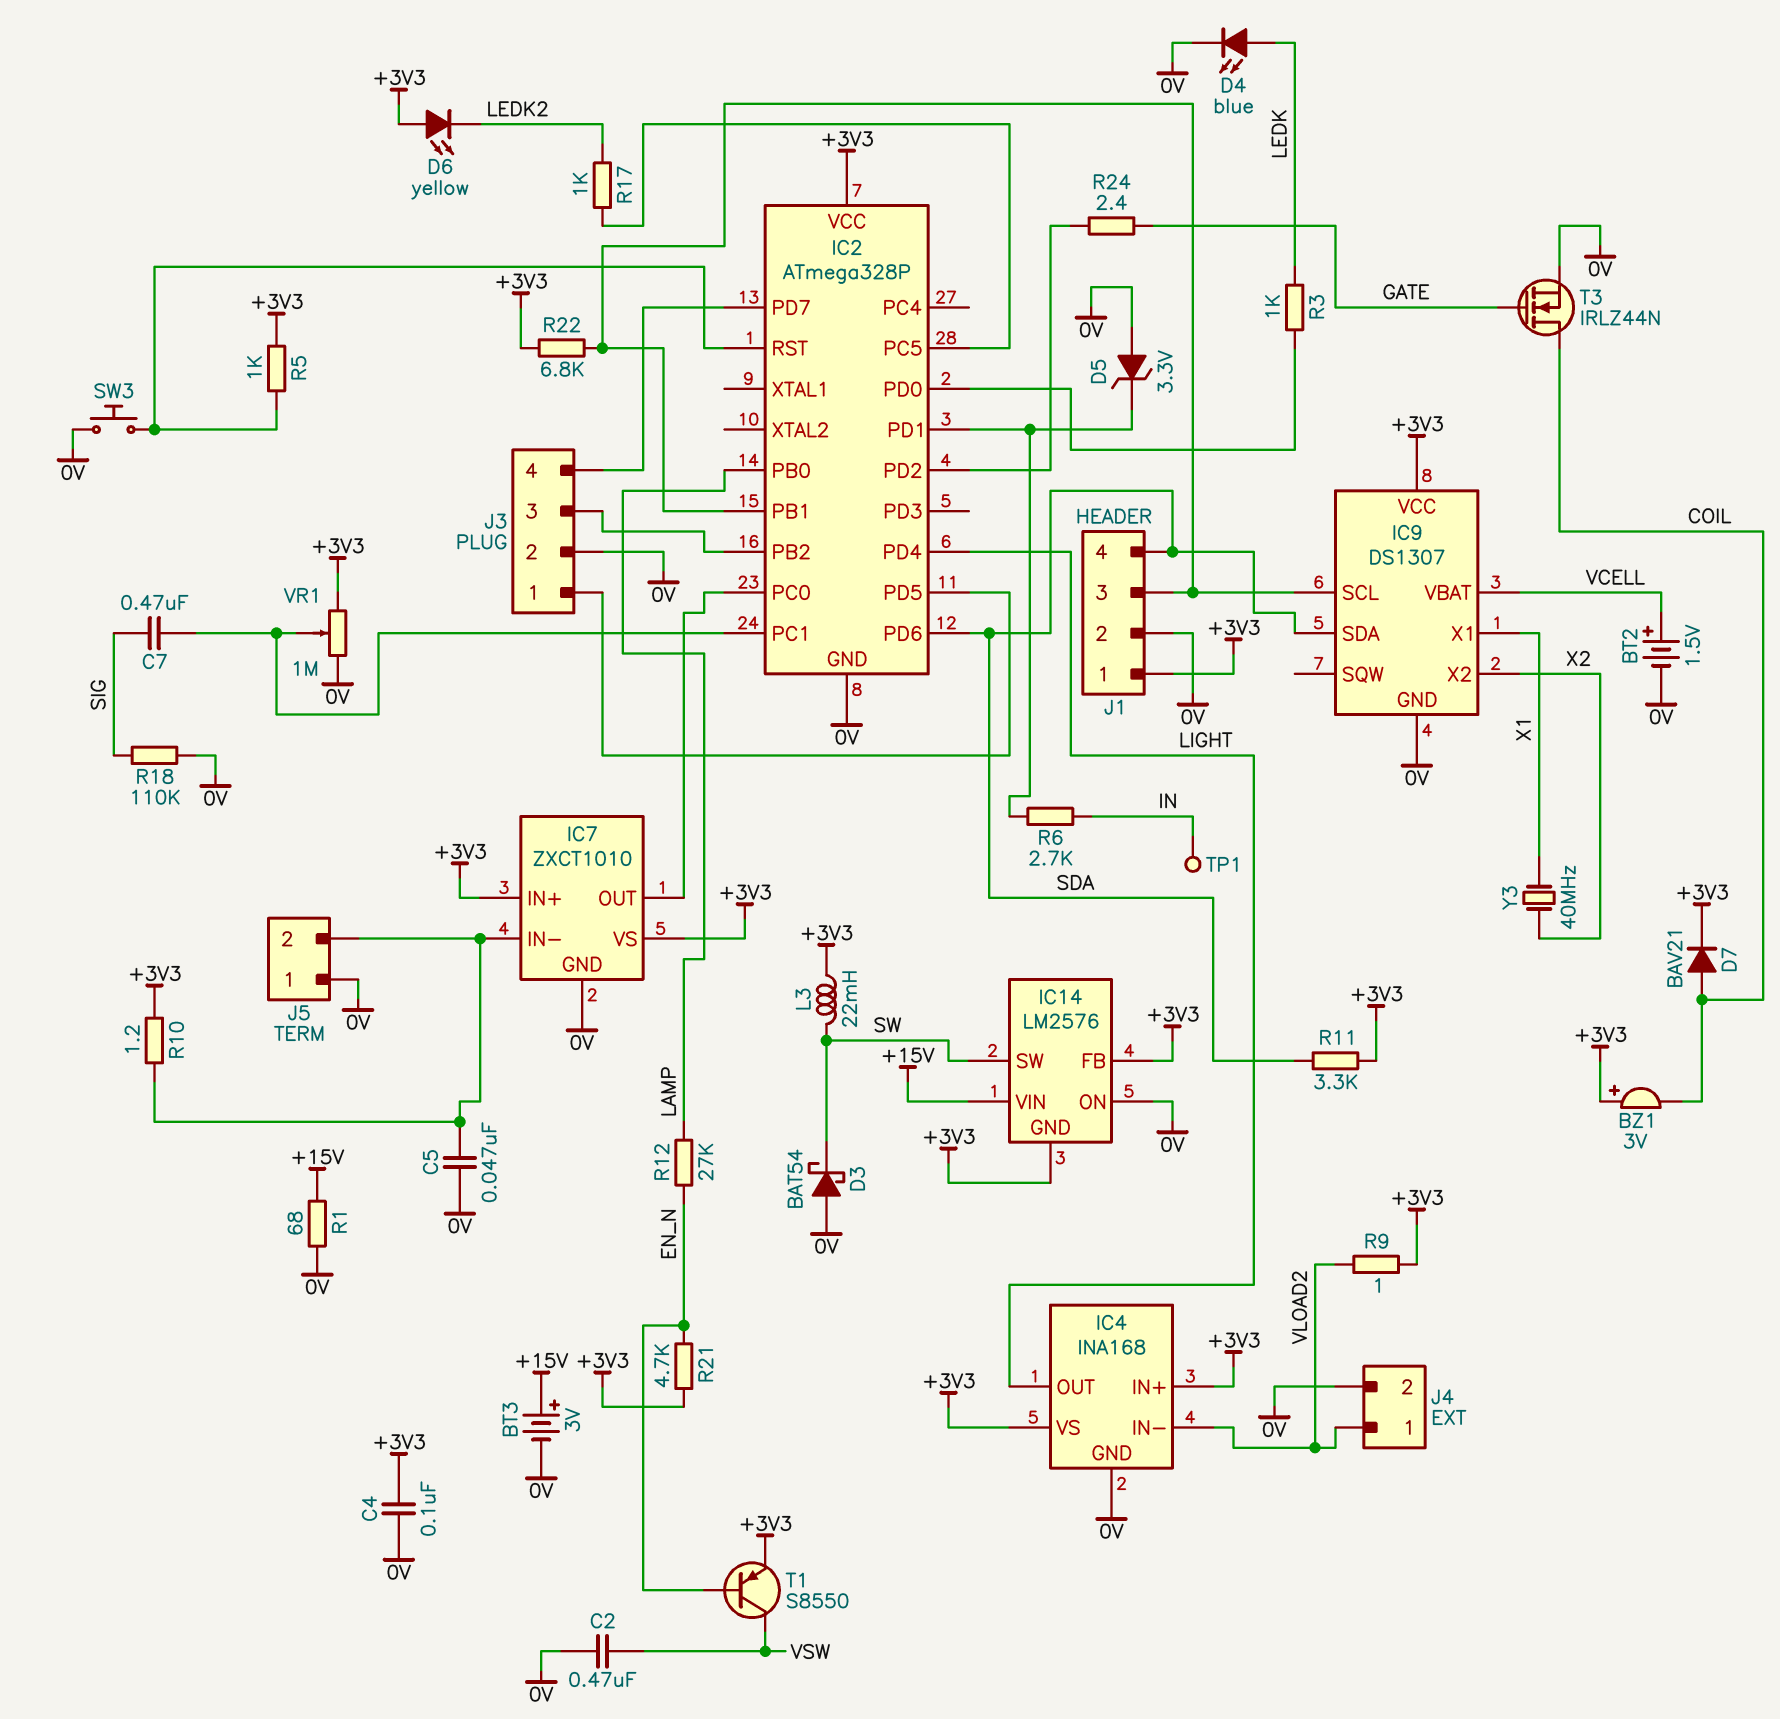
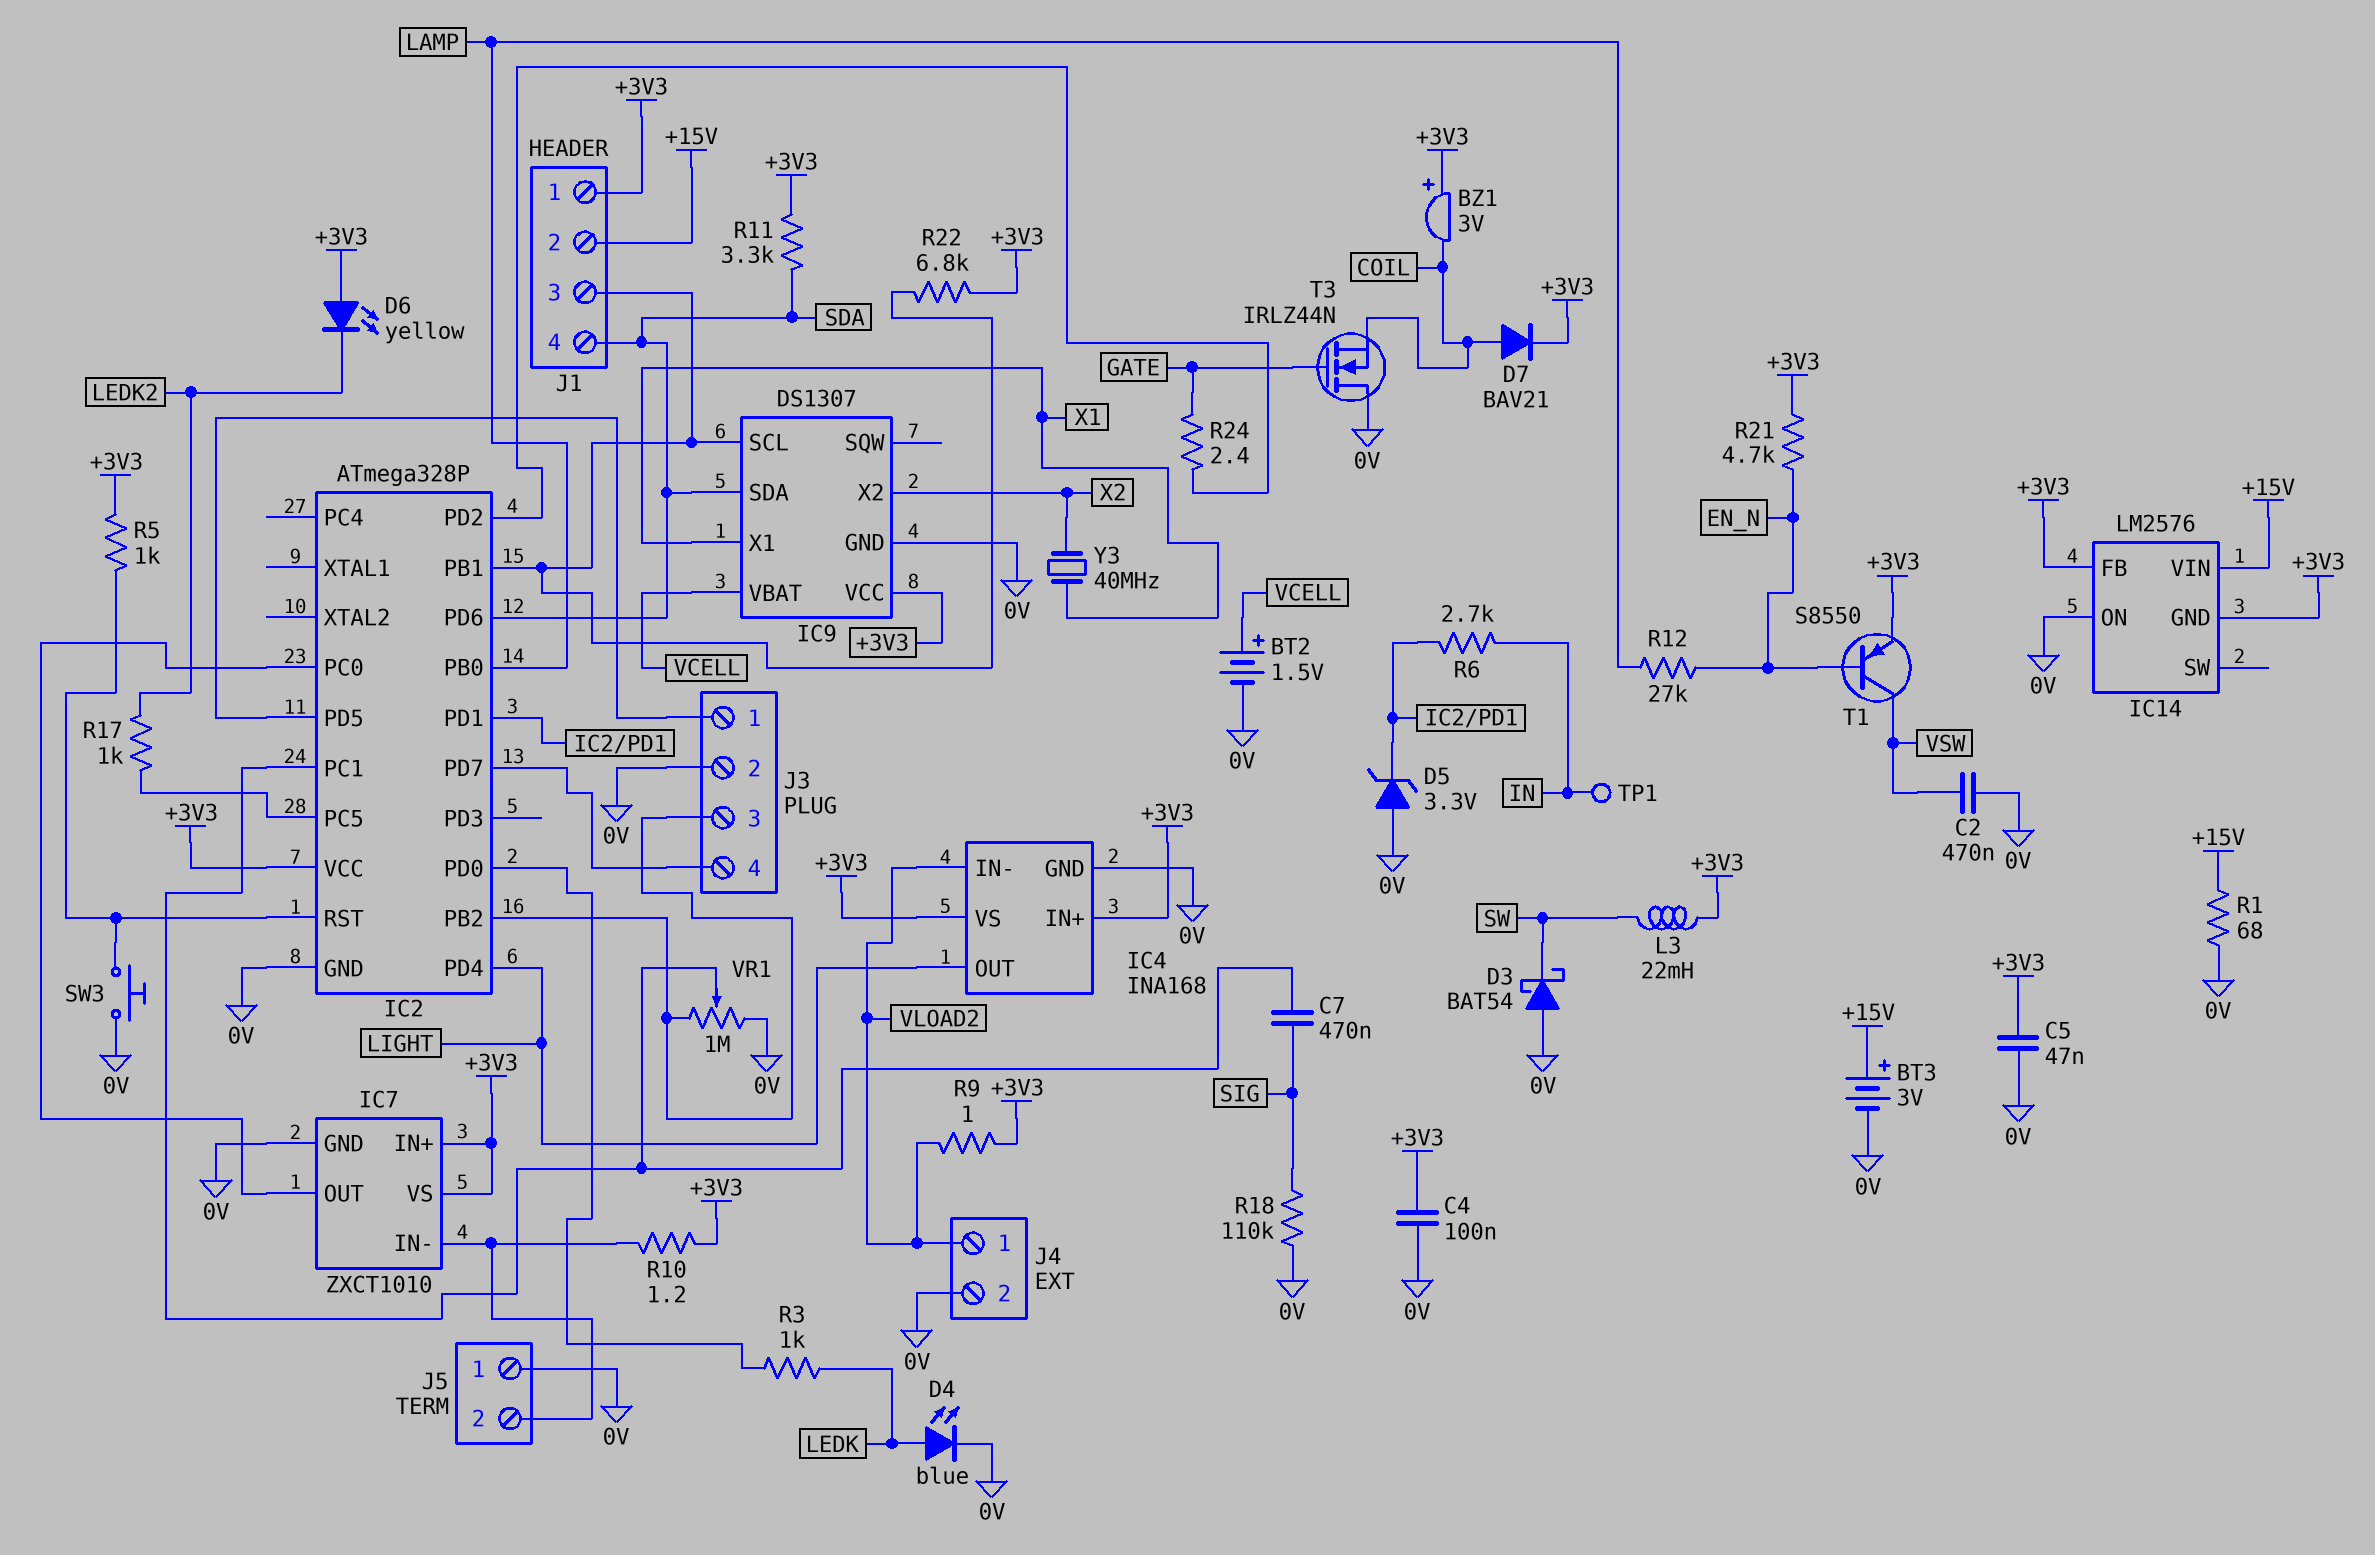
C5: 47nF (0V, IC7/IN-) -> 47nF (+3V3, 0V)
IC14 pin SW: SW -> none
J1 pin 2: 0V -> +15V
T3: NMOS IRLZ44N (G GATE, D COIL, S 0V) -> NMOS IRLZ44N (G GATE, D 0V, S COIL)
VR1: 1M (+3V3, 0V, wiper IC2/PC1) -> 1M (0V, IC2/PB2, wiper IC2/PC1)

